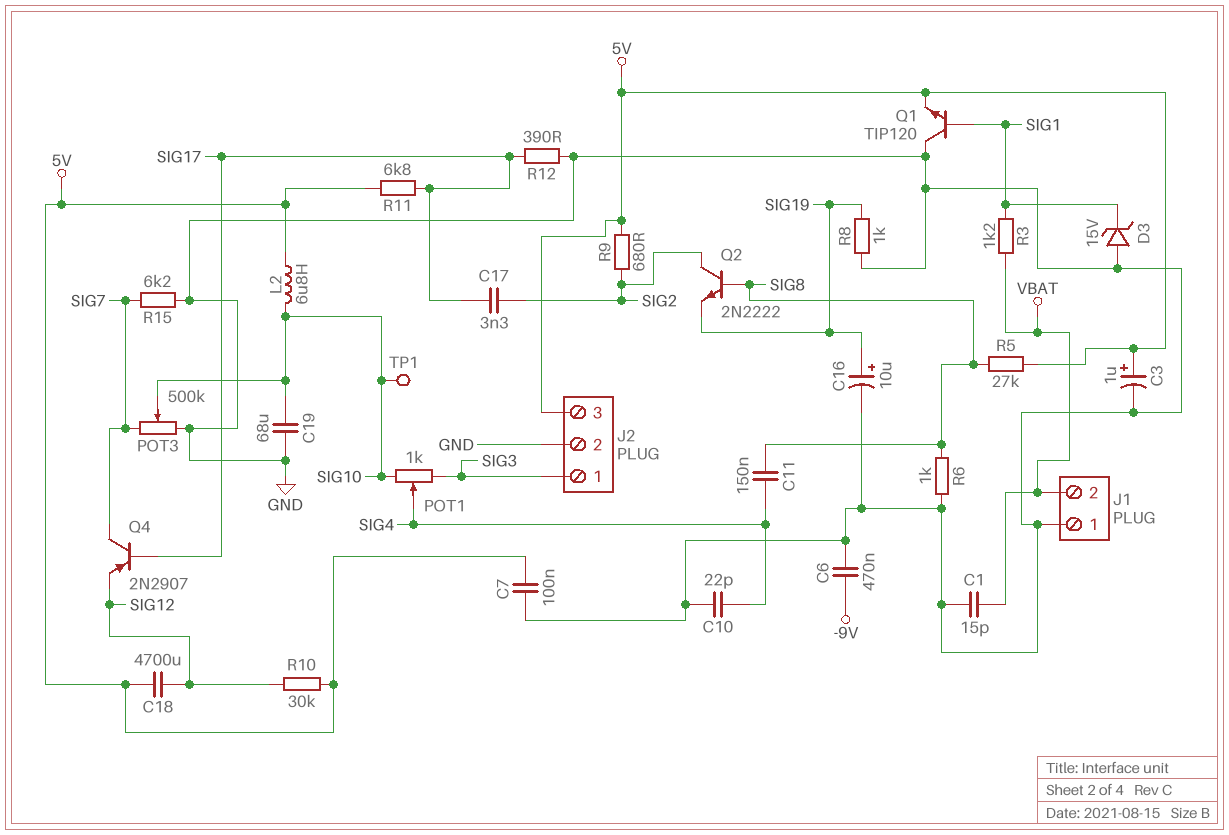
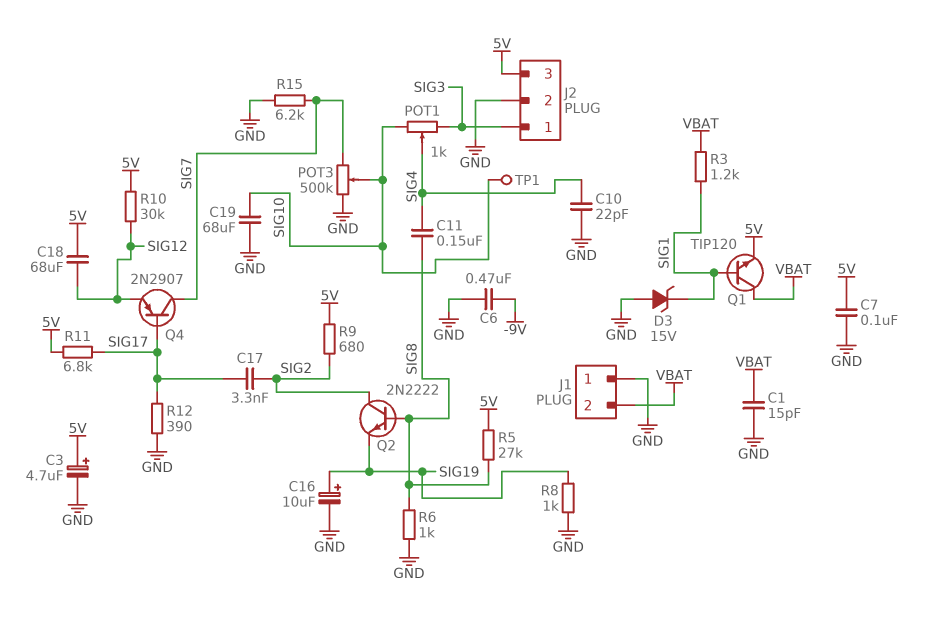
C3: 1uF (plus 5V, minus GND) -> 4.7uF (plus 5V, minus GND)
C18: 4700uF (5V, SIG12) -> 68uF (5V, SIG12)
L2: 6.8uH (5V, SIG10) -> none
Q1: NPN TIP120 (B SIG1, C GND, E 5V) -> NPN TIP120 (B SIG1, C VBAT, E 5V)

